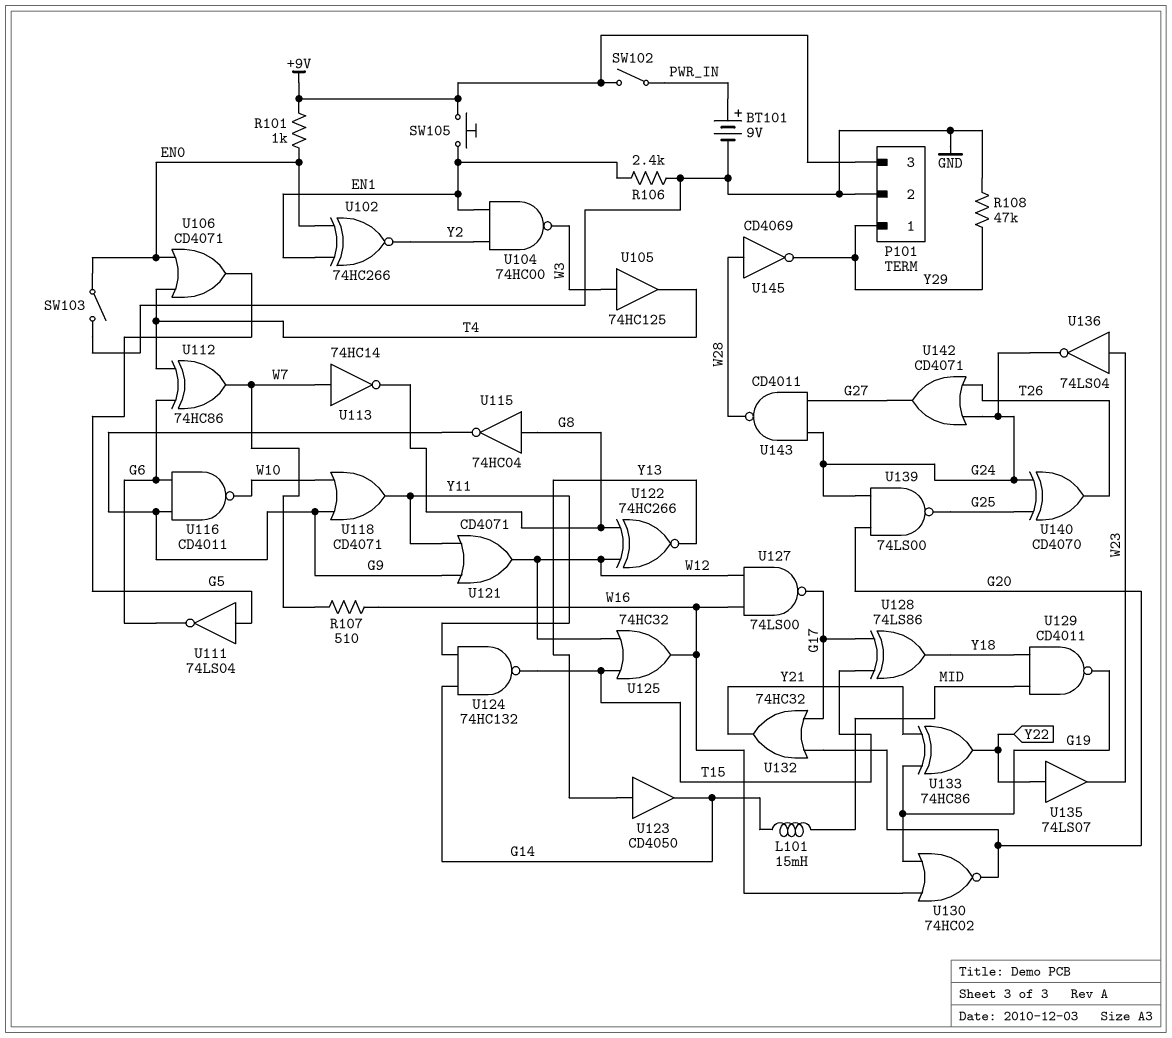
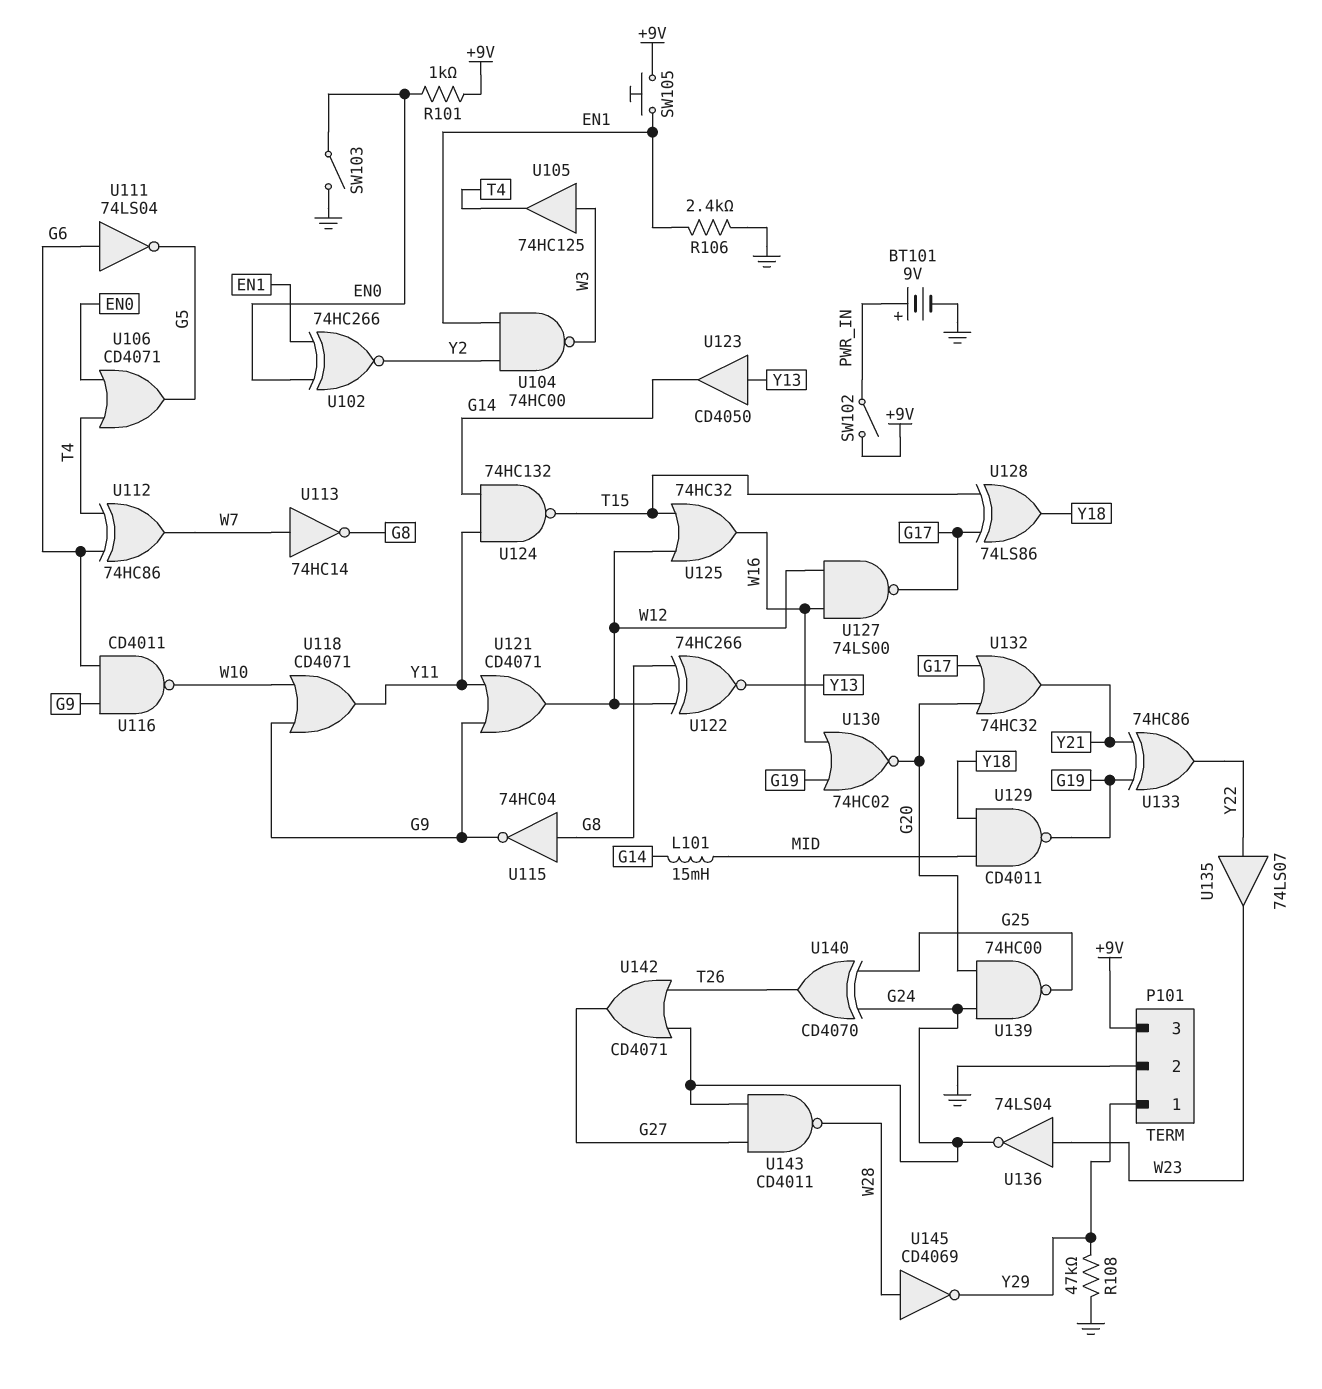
R107: 510 (W7, W16) -> none
U111: NOT 74LS04 (in G5, out G6) -> NOT 74LS04 (in G6, out G5)
U139: NAND 74LS00 (in G20, in G24, out G25) -> NAND 74HC00 (in G20, in G24, out G25)

